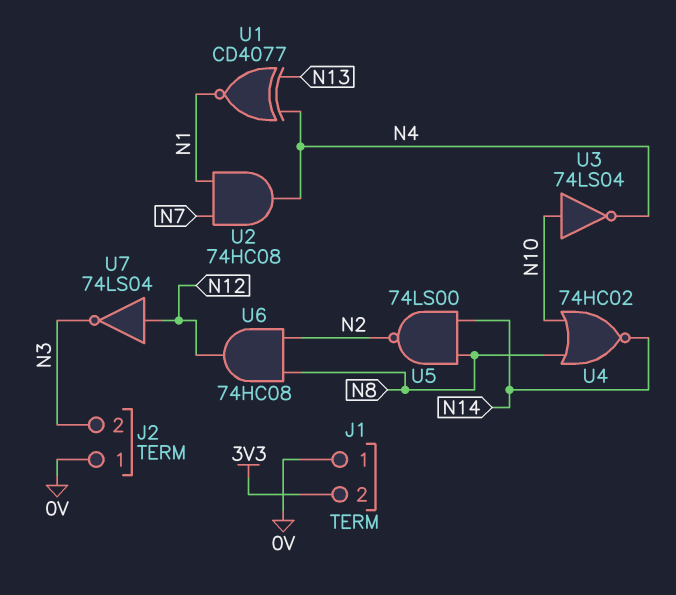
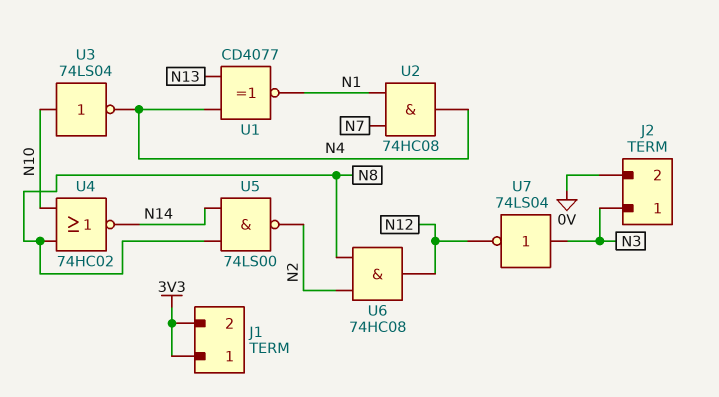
J1 pin 1: 0V -> 3V3
J2 pin 1: 0V -> N3
J2 pin 2: N3 -> 0V
U7: NOT 74LS04 (in N12, out N3) -> NOT 74LS04 (in N3, out N12)

